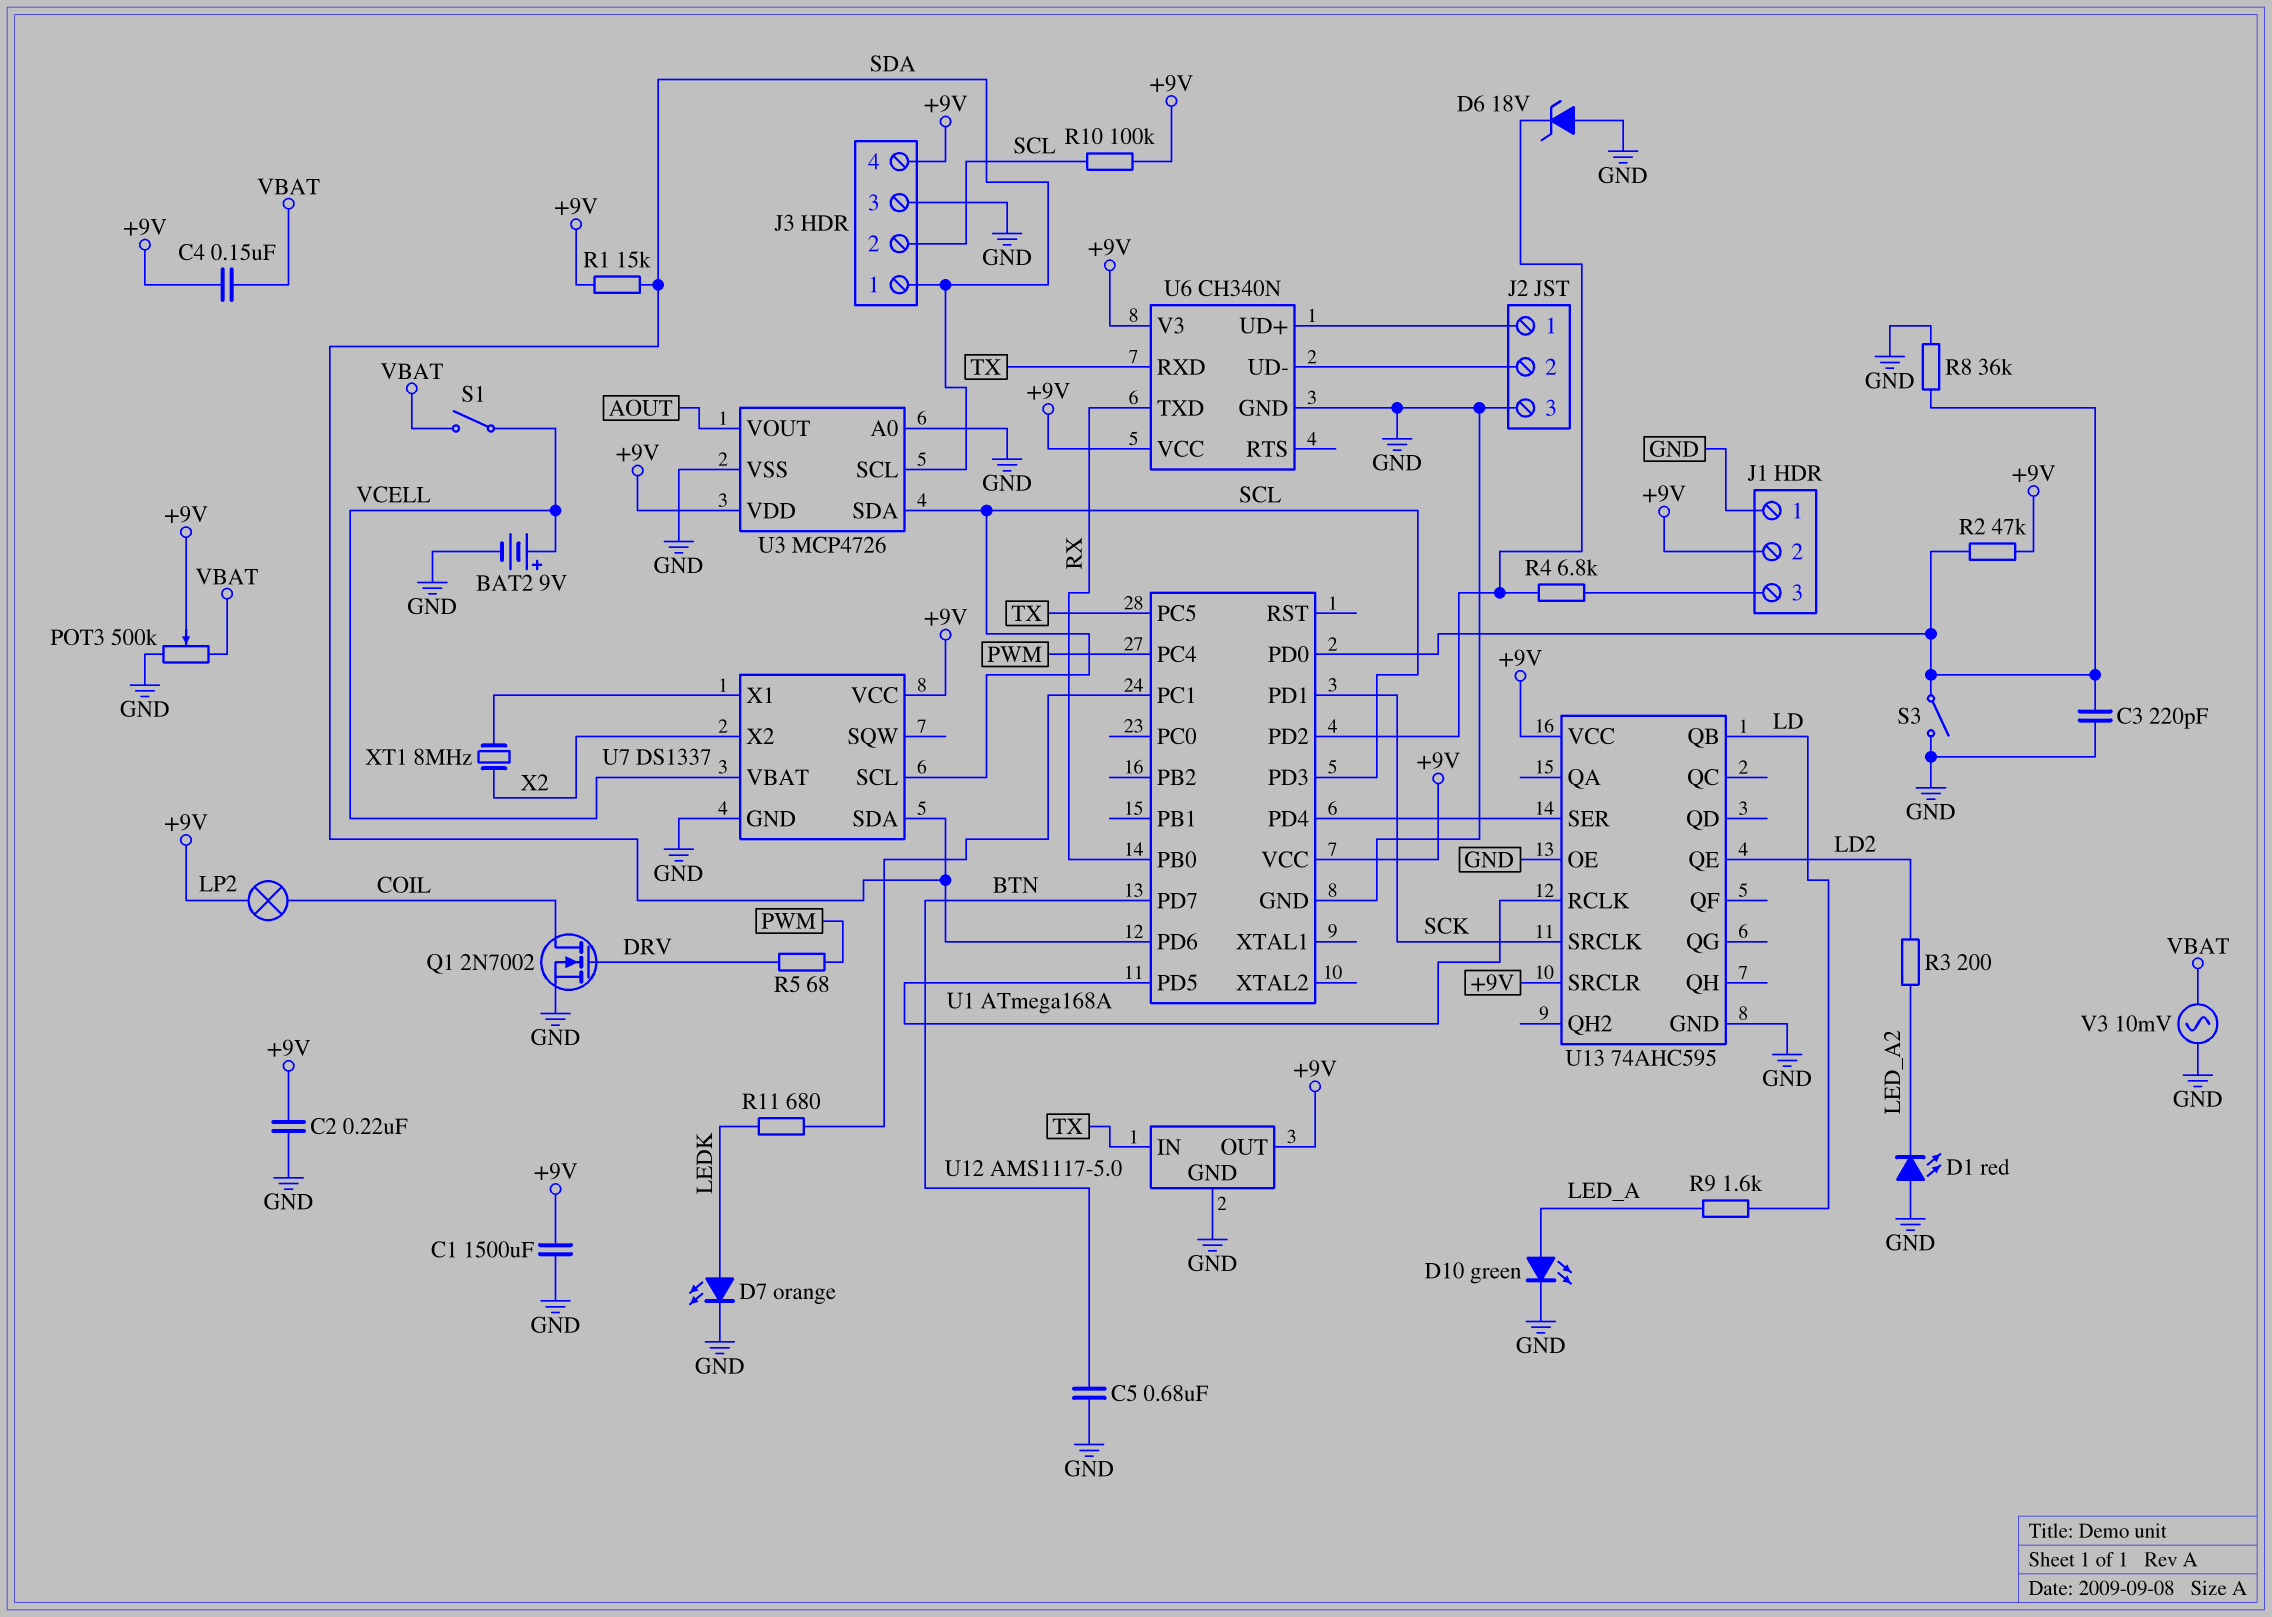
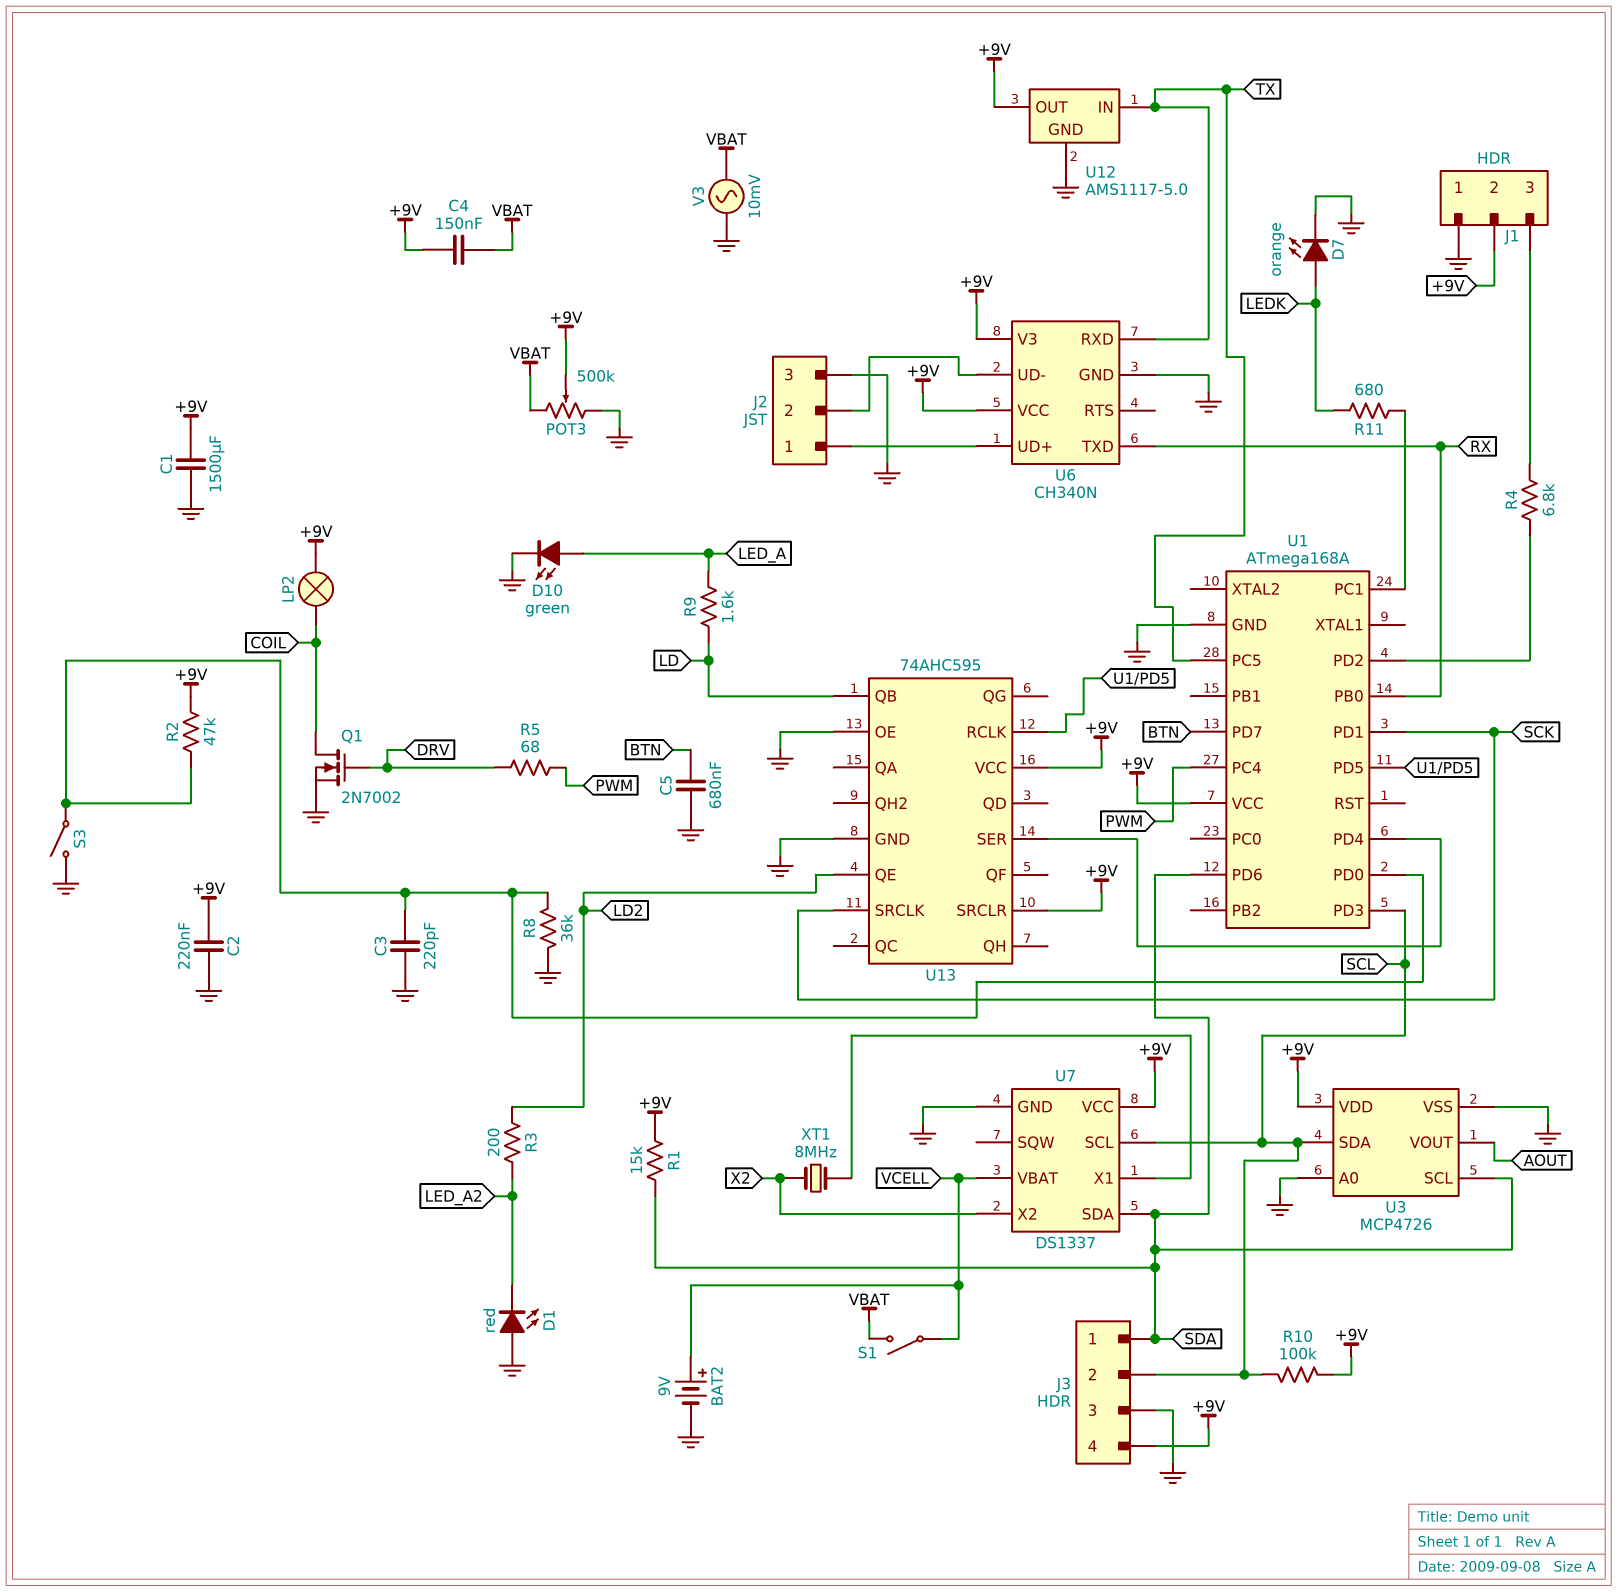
D6: zener 18V (A GND, K U1/PD2) -> none

